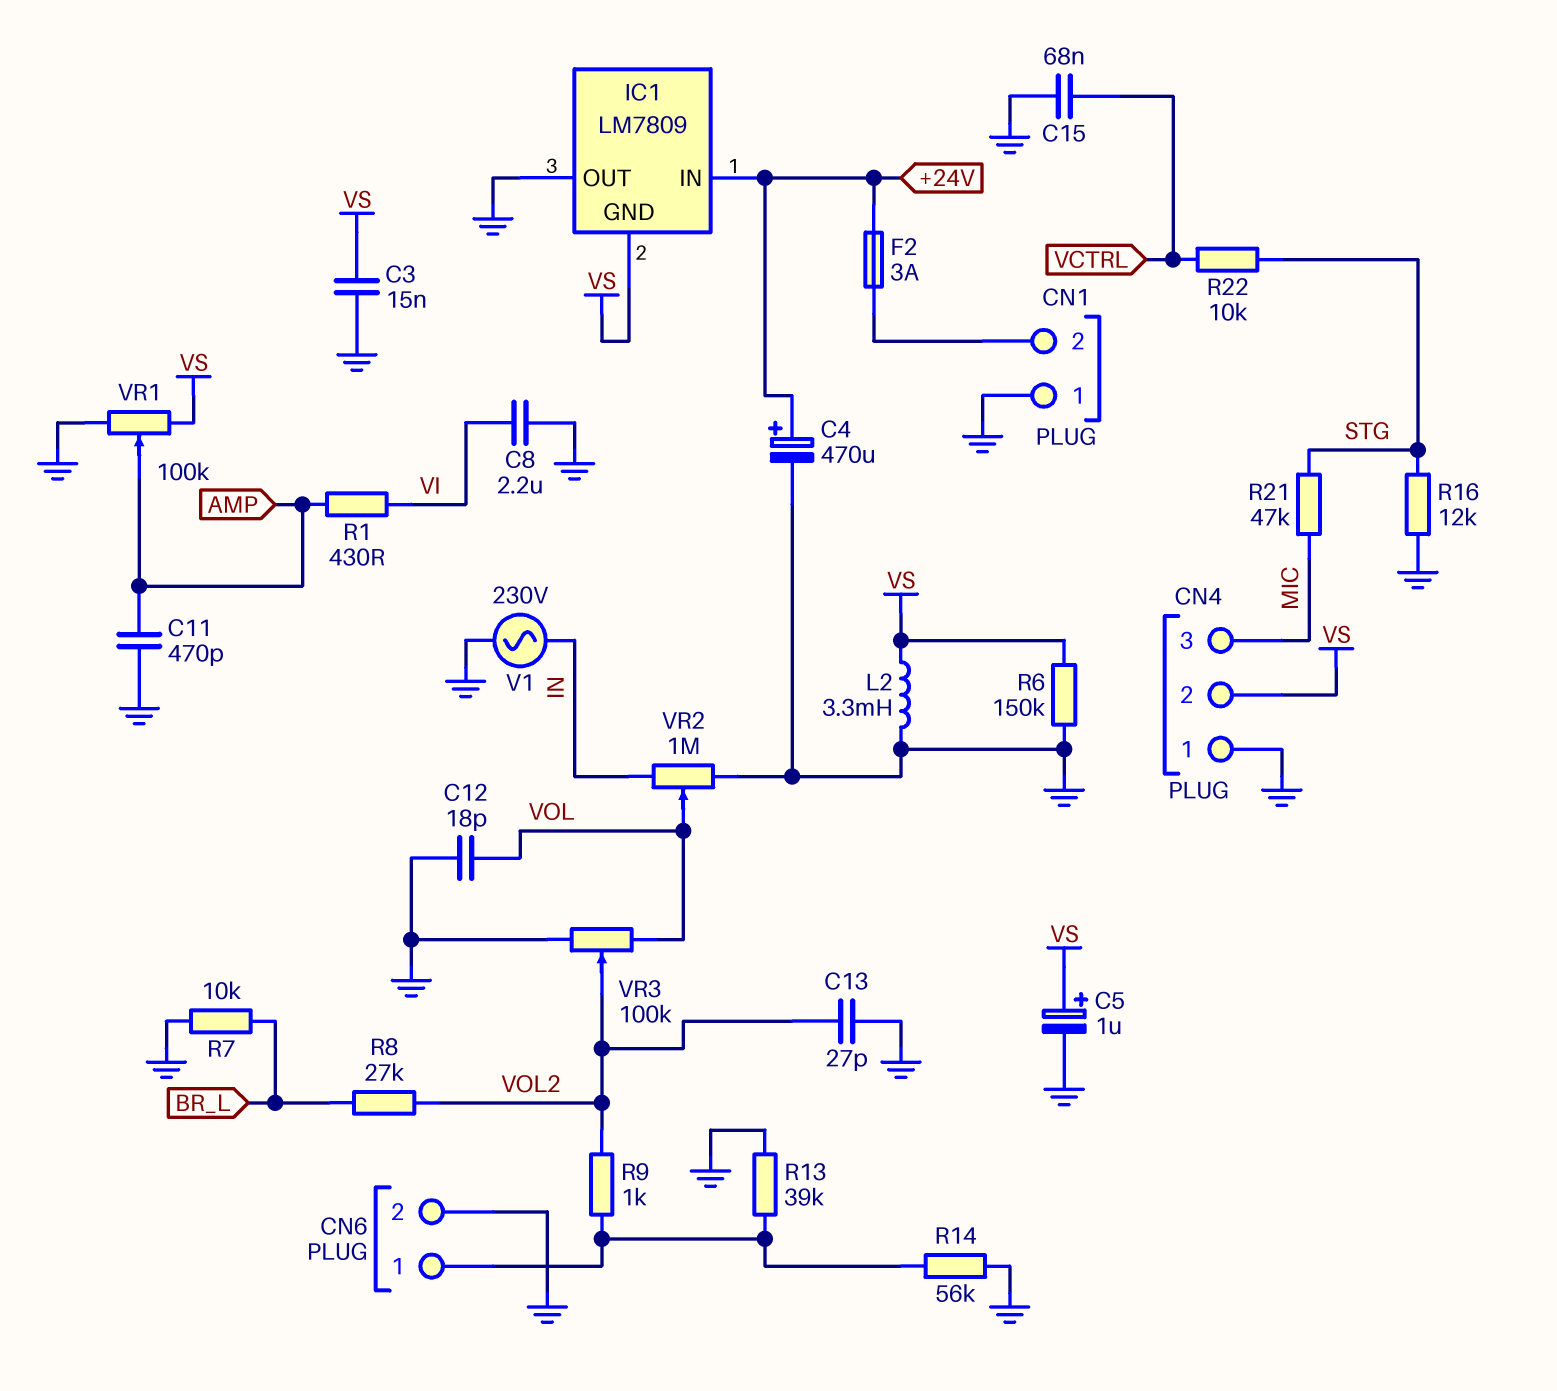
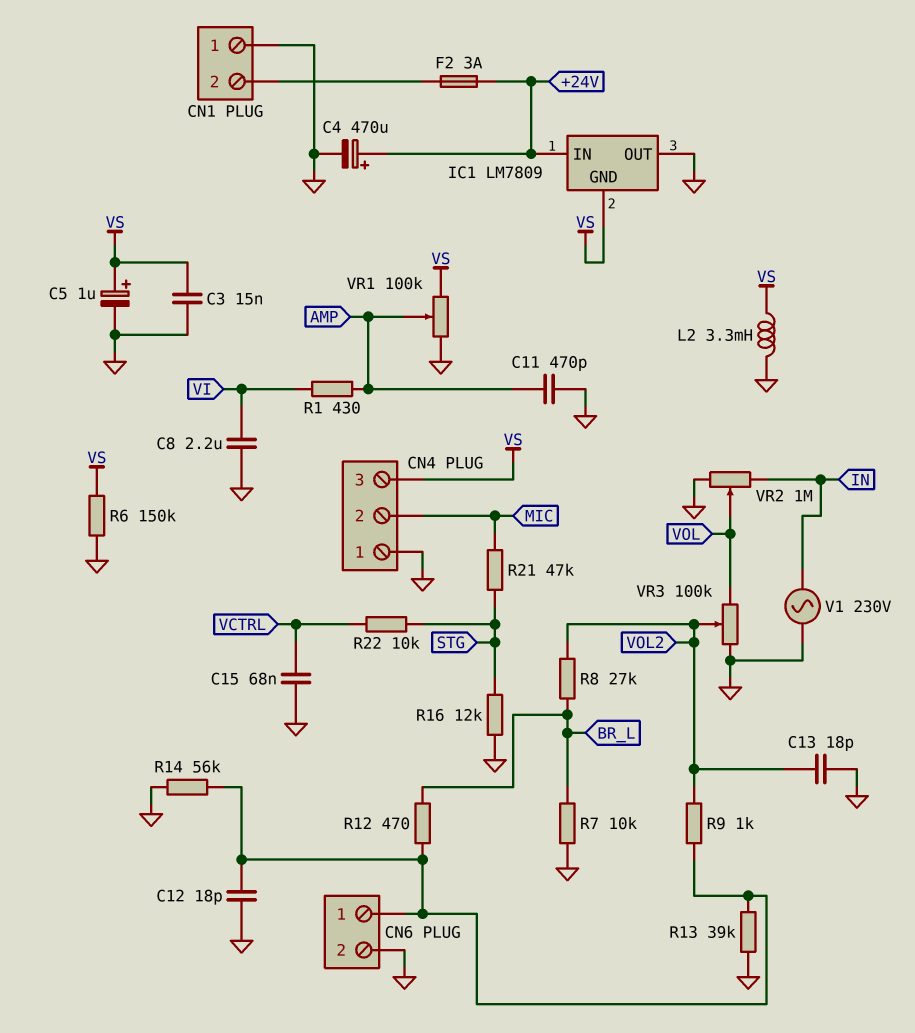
C12: 18pF (GND, VOL) -> 18pF (CN6/1, GND)
C13: 27pF (GND, VOL2) -> 18pF (GND, VOL2)
CN4 pin 2: VS -> MIC
CN4 pin 3: MIC -> VS
R12: none -> 470 (BR_L, CN6/1)

